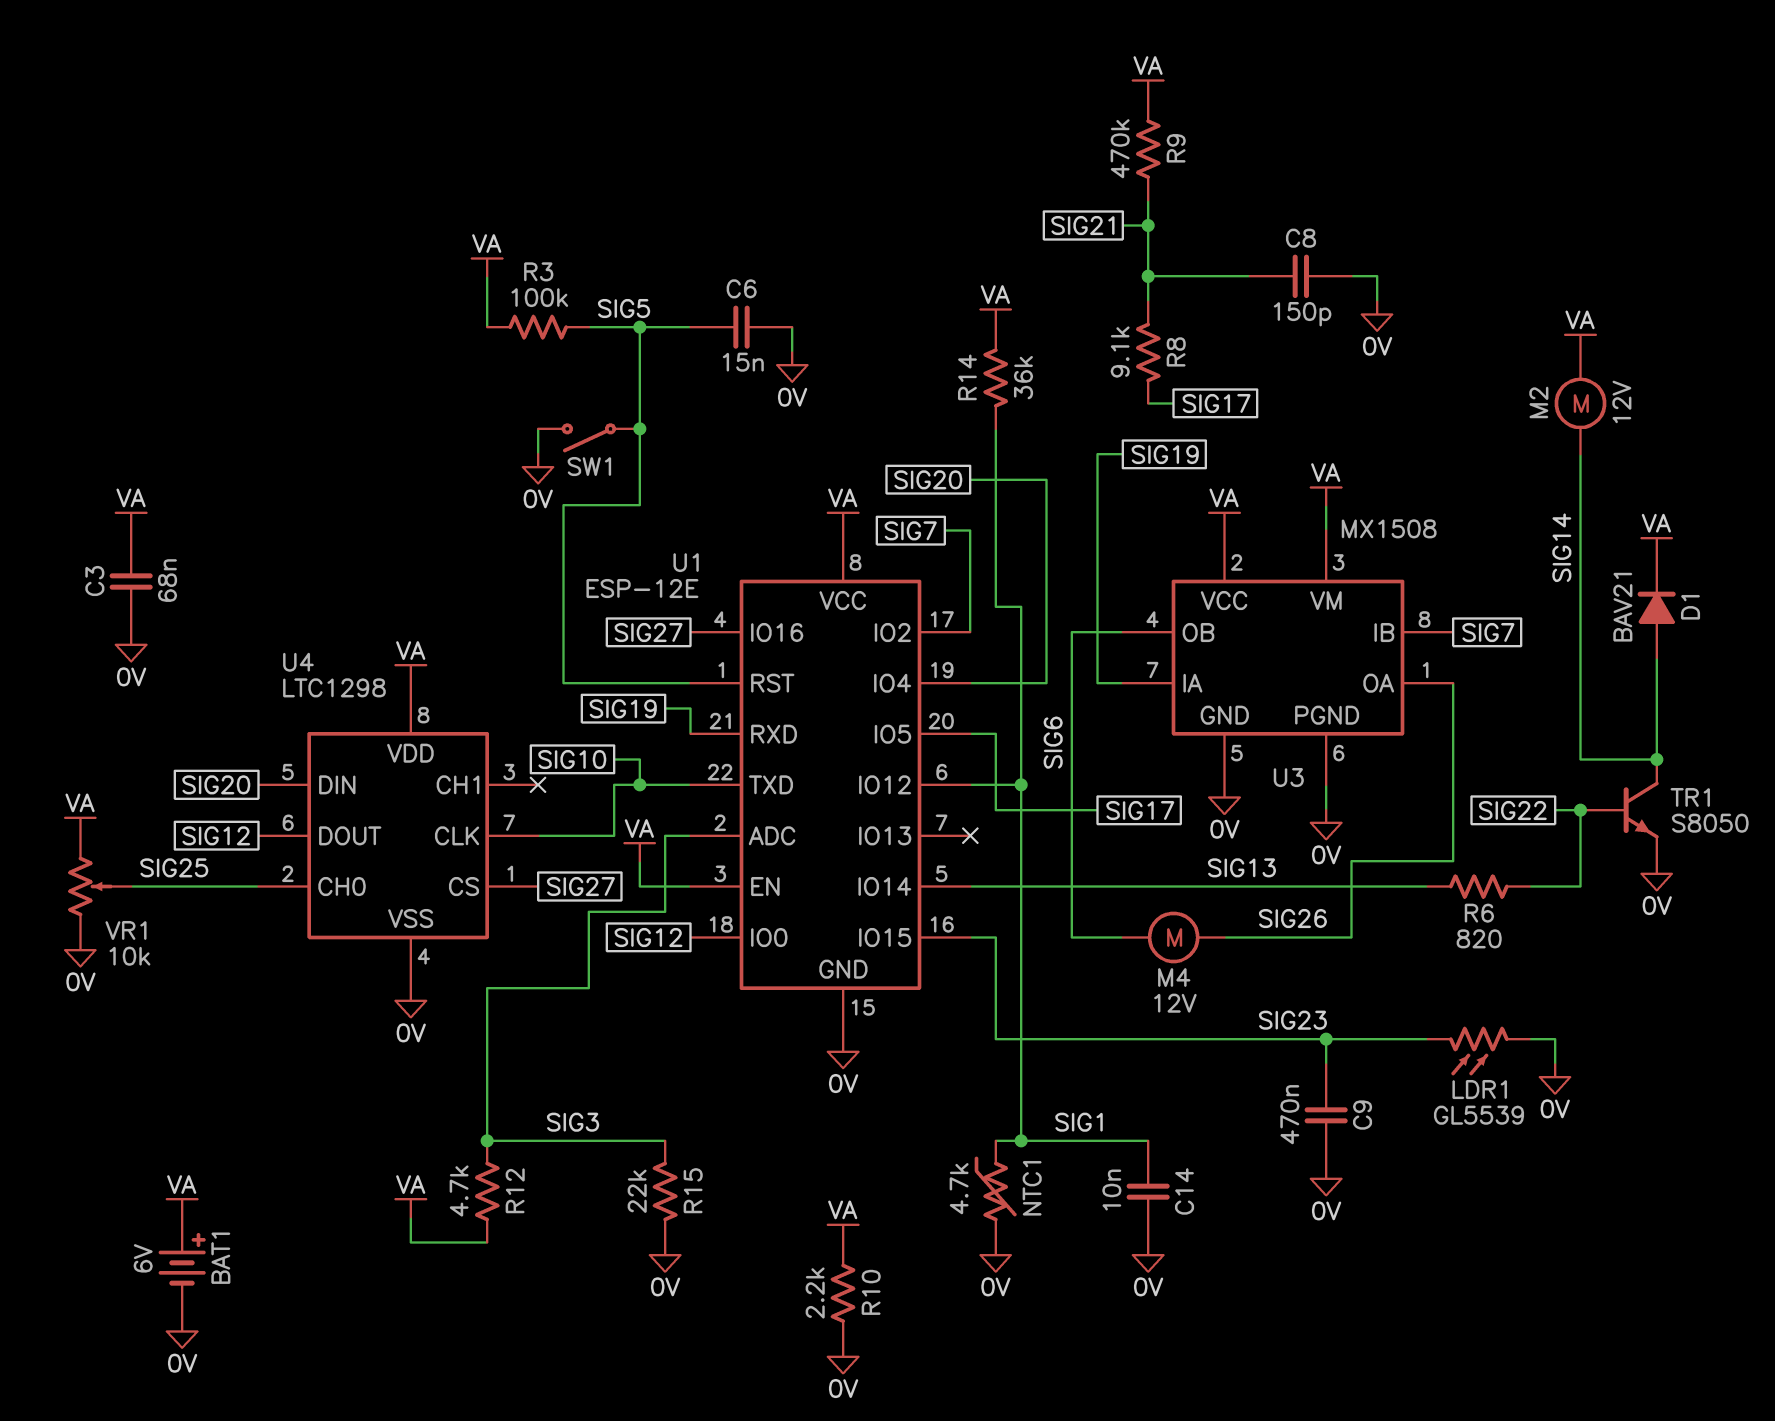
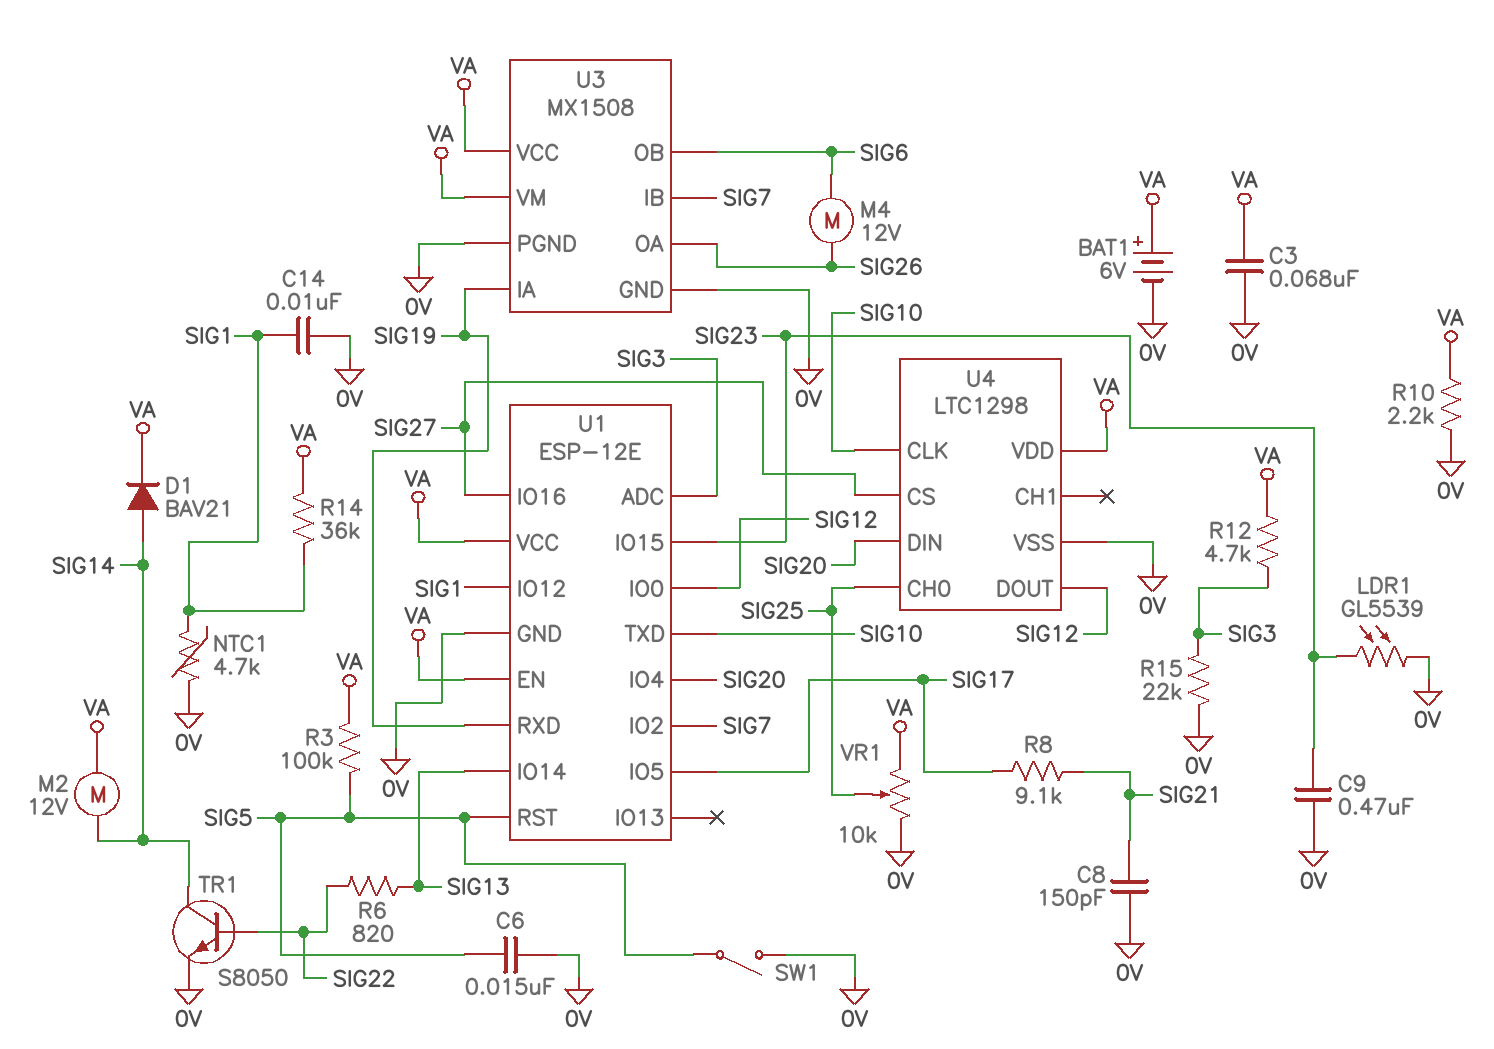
R9: 470k (SIG21, VA) -> none

